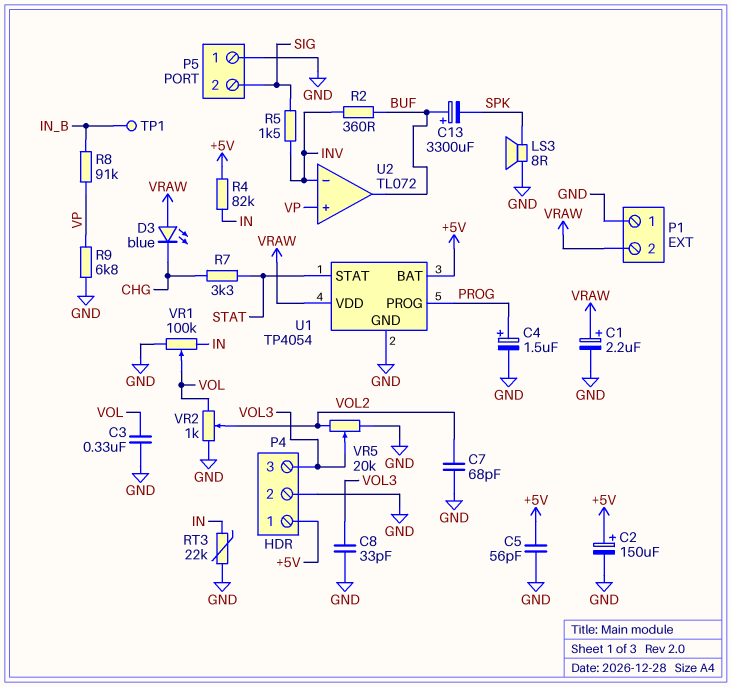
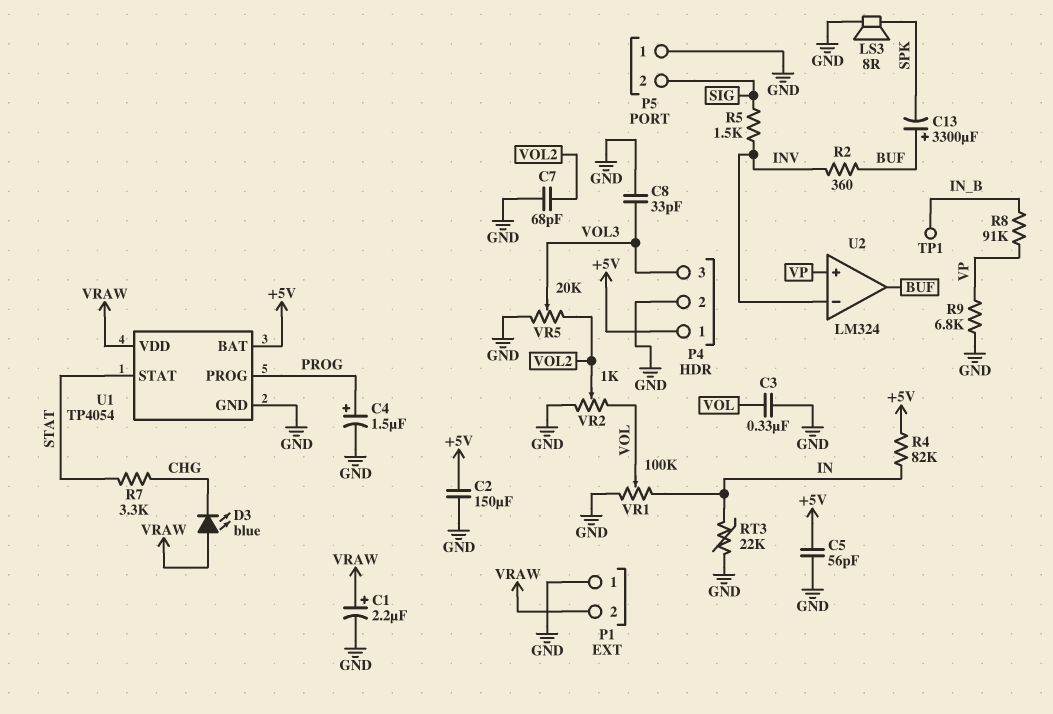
C2: 150uF (plus +5V, minus GND) -> 150uF (+5V, GND)
U2: TL072 -> LM324

